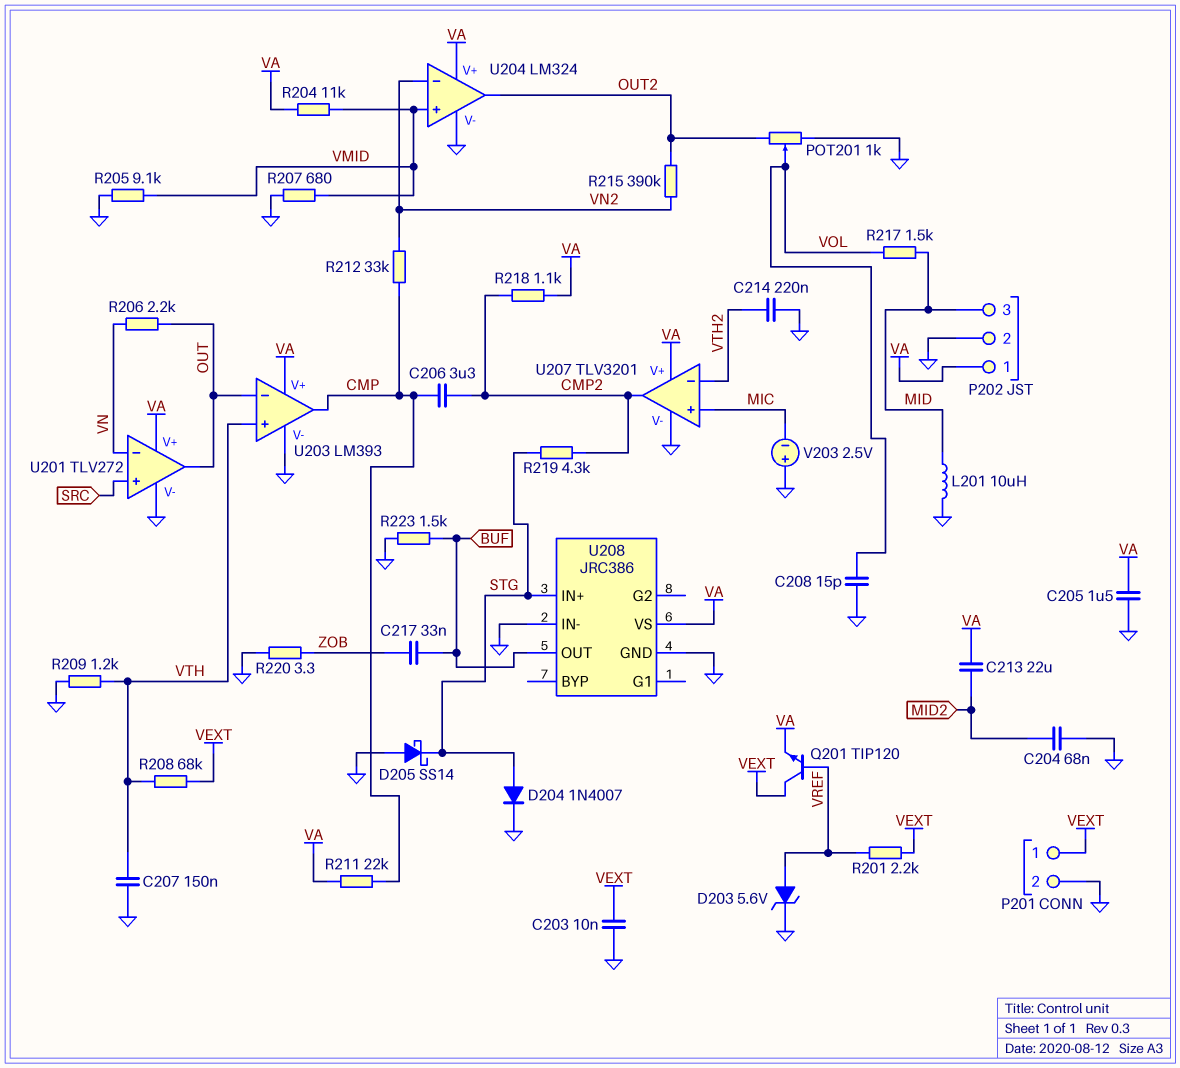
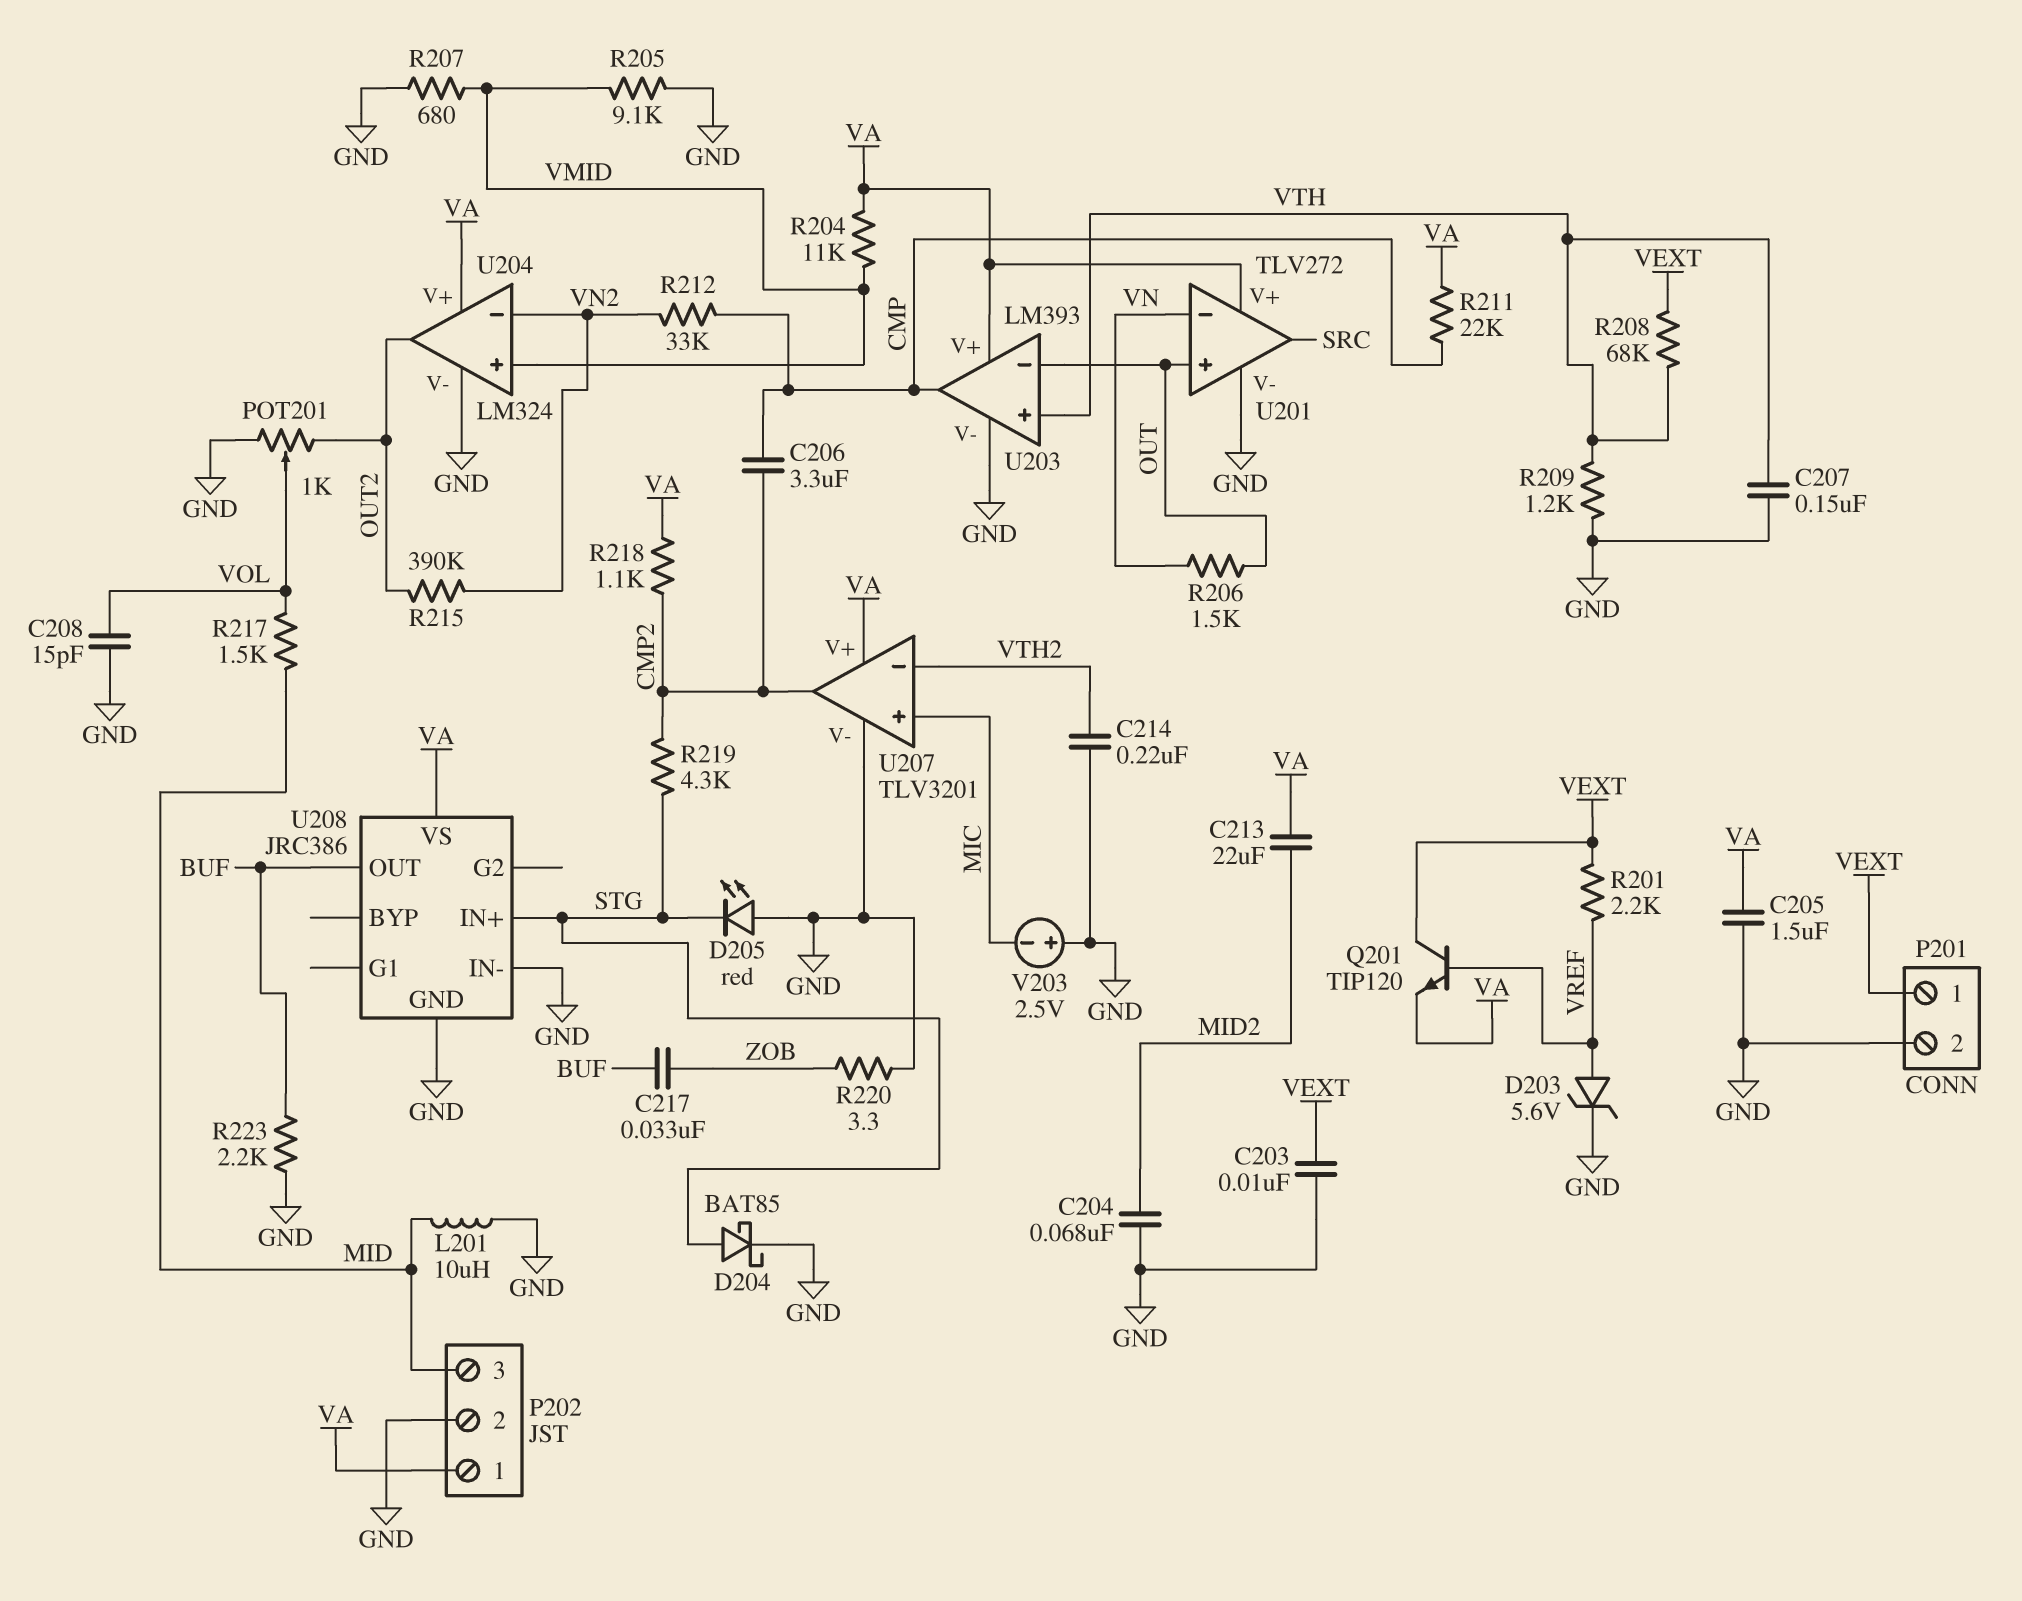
D204: diode 1N4007 (A STG, K GND) -> schottky BAT85 (A STG, K GND)
D205: schottky SS14 (A GND, K STG) -> LED red (A GND, K STG)
R206: 2.2k (OUT, VN) -> 1.5k (OUT, VN)
R223: 1.5k (BUF, GND) -> 2.2k (BUF, GND)
U201 pin in+: SRC -> OUT
U201 pin out: OUT -> SRC

